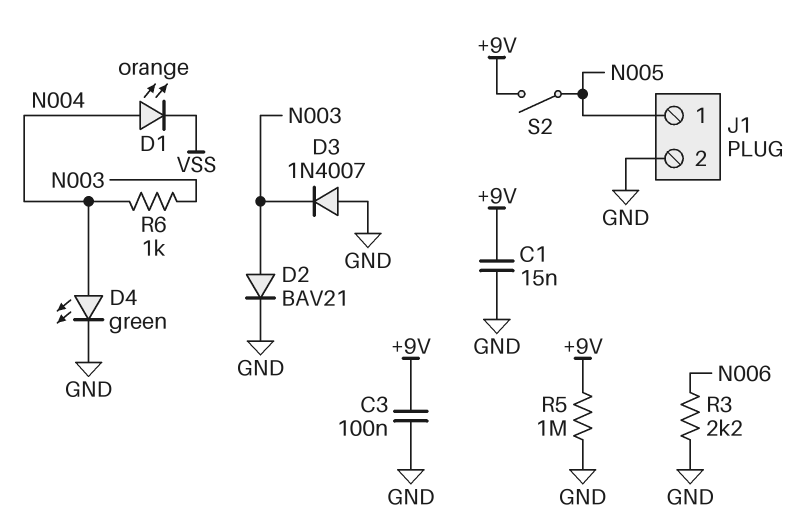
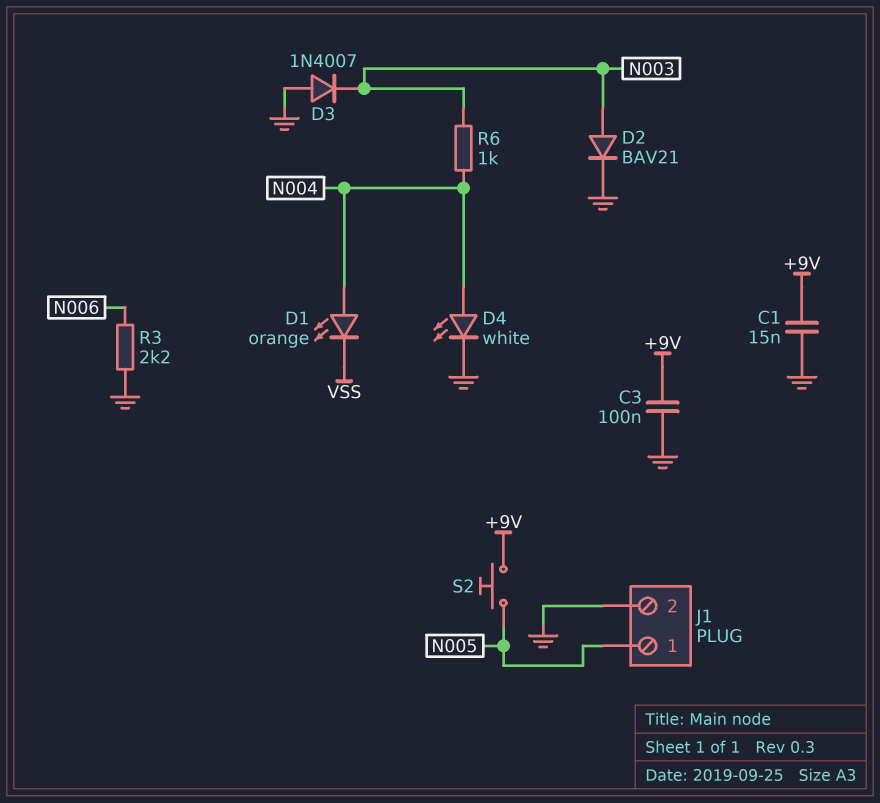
D4: LED green (A N004, K GND) -> LED white (A N004, K GND)
R5: 1M (+9V, GND) -> none
S2: switch (+9V, N005) -> button (+9V, N005)

